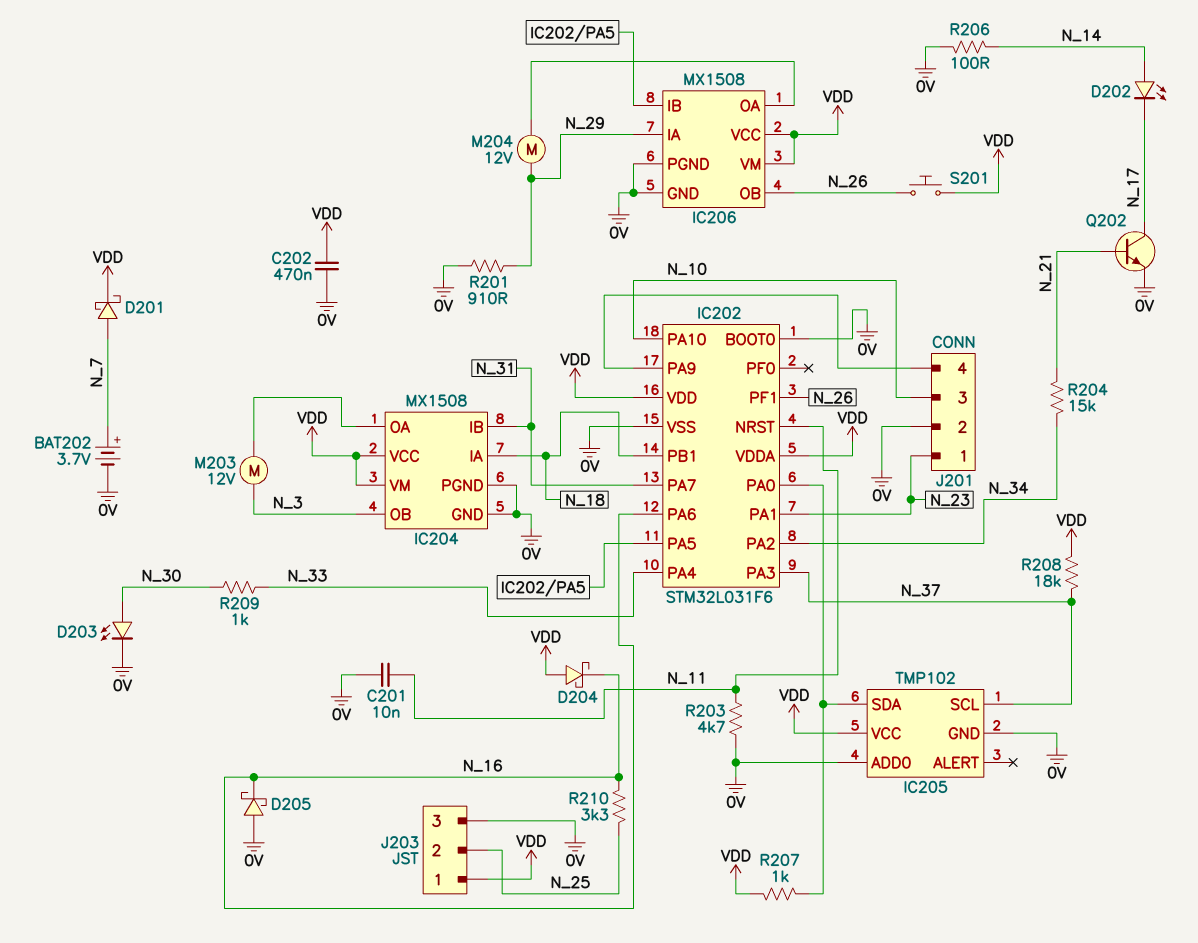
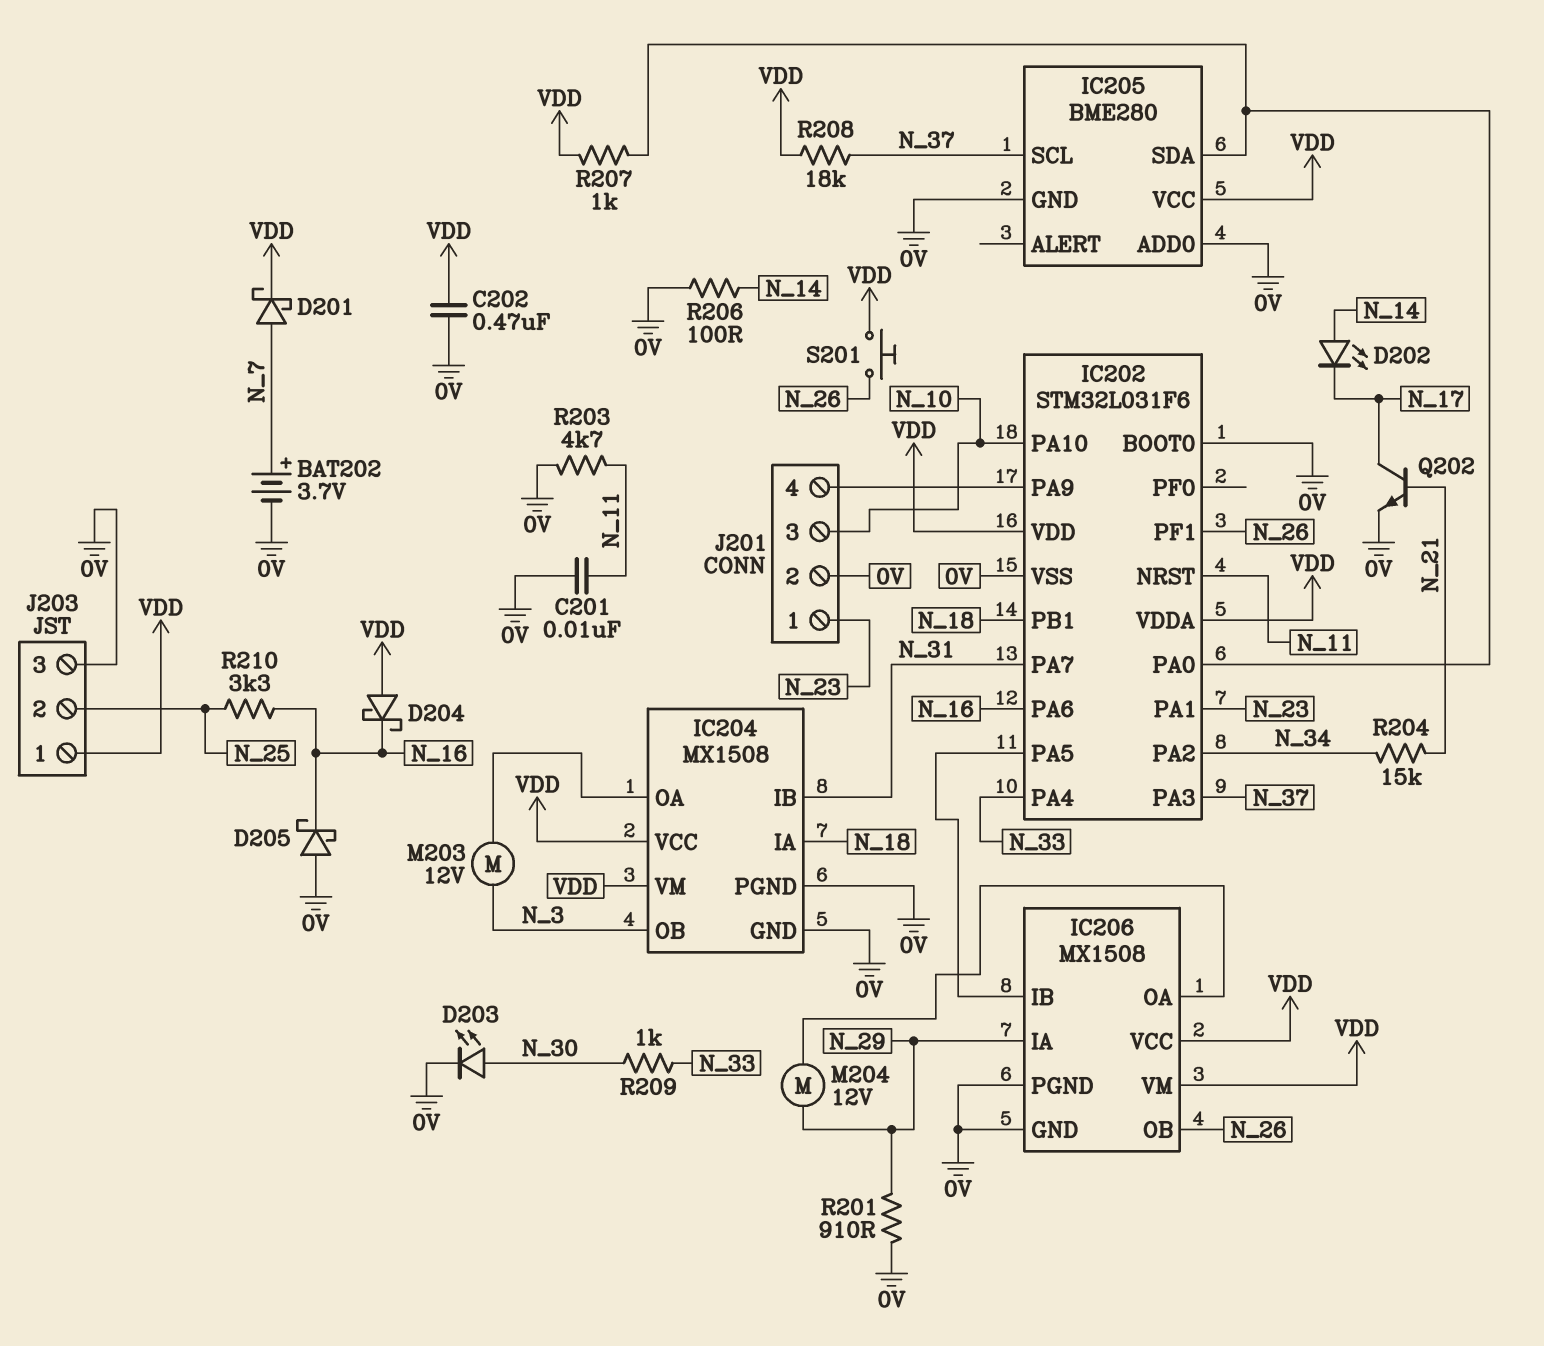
IC205: TMP102 -> BME280

